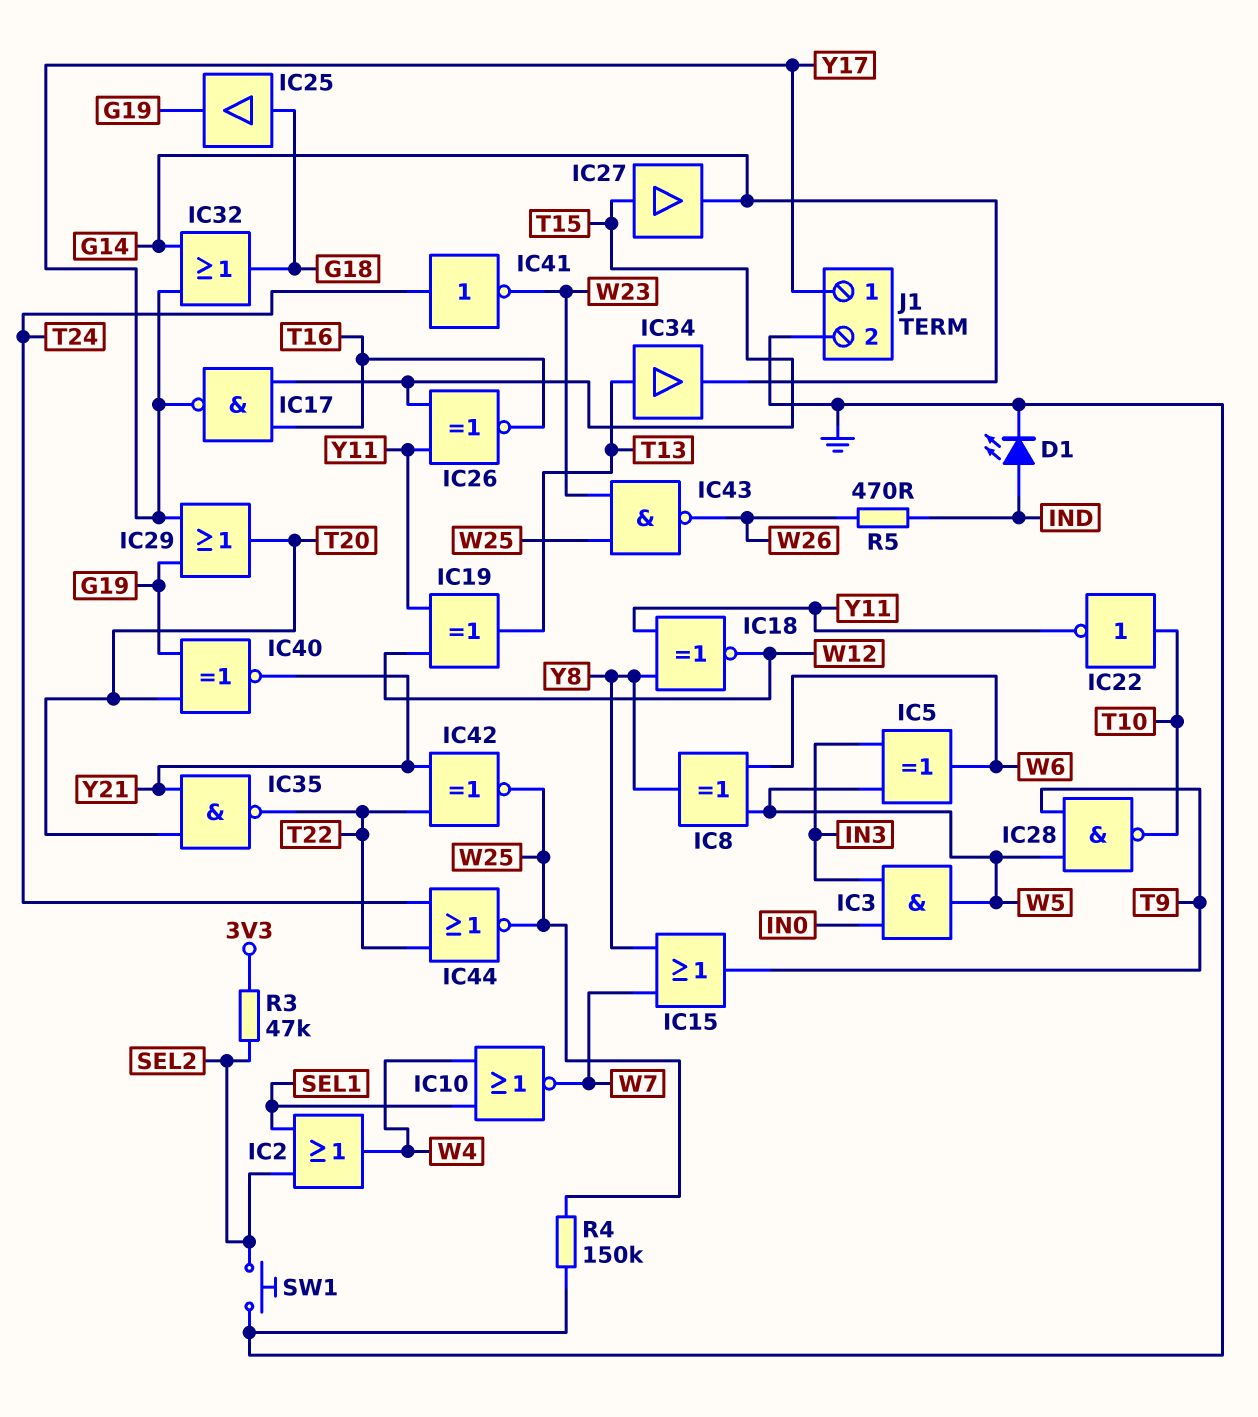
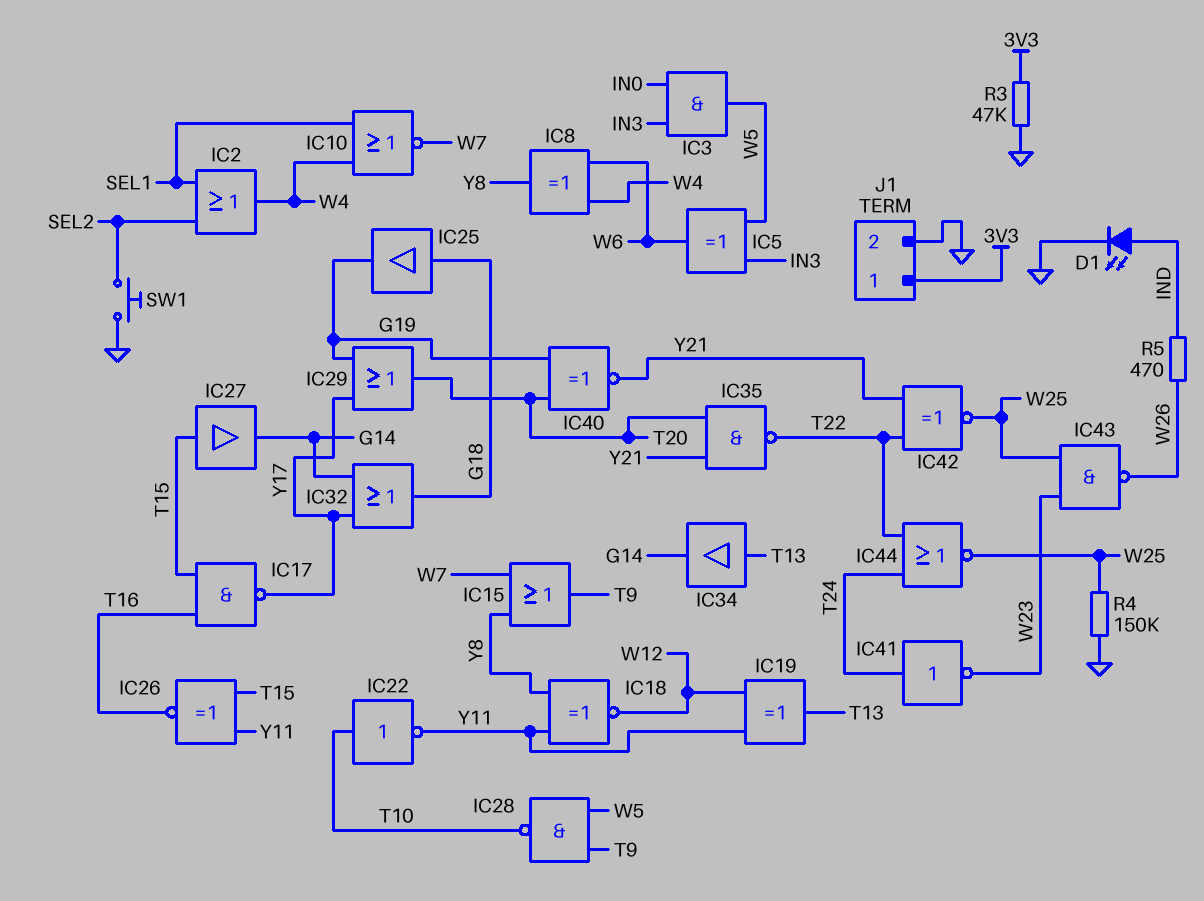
IC8: XOR (in W5, in W6, out Y8) -> XOR (in W4, in W6, out Y8)
J1 pin 1: Y17 -> 3V3
R3: 47k (3V3, SEL2) -> 47k (3V3, GND)

